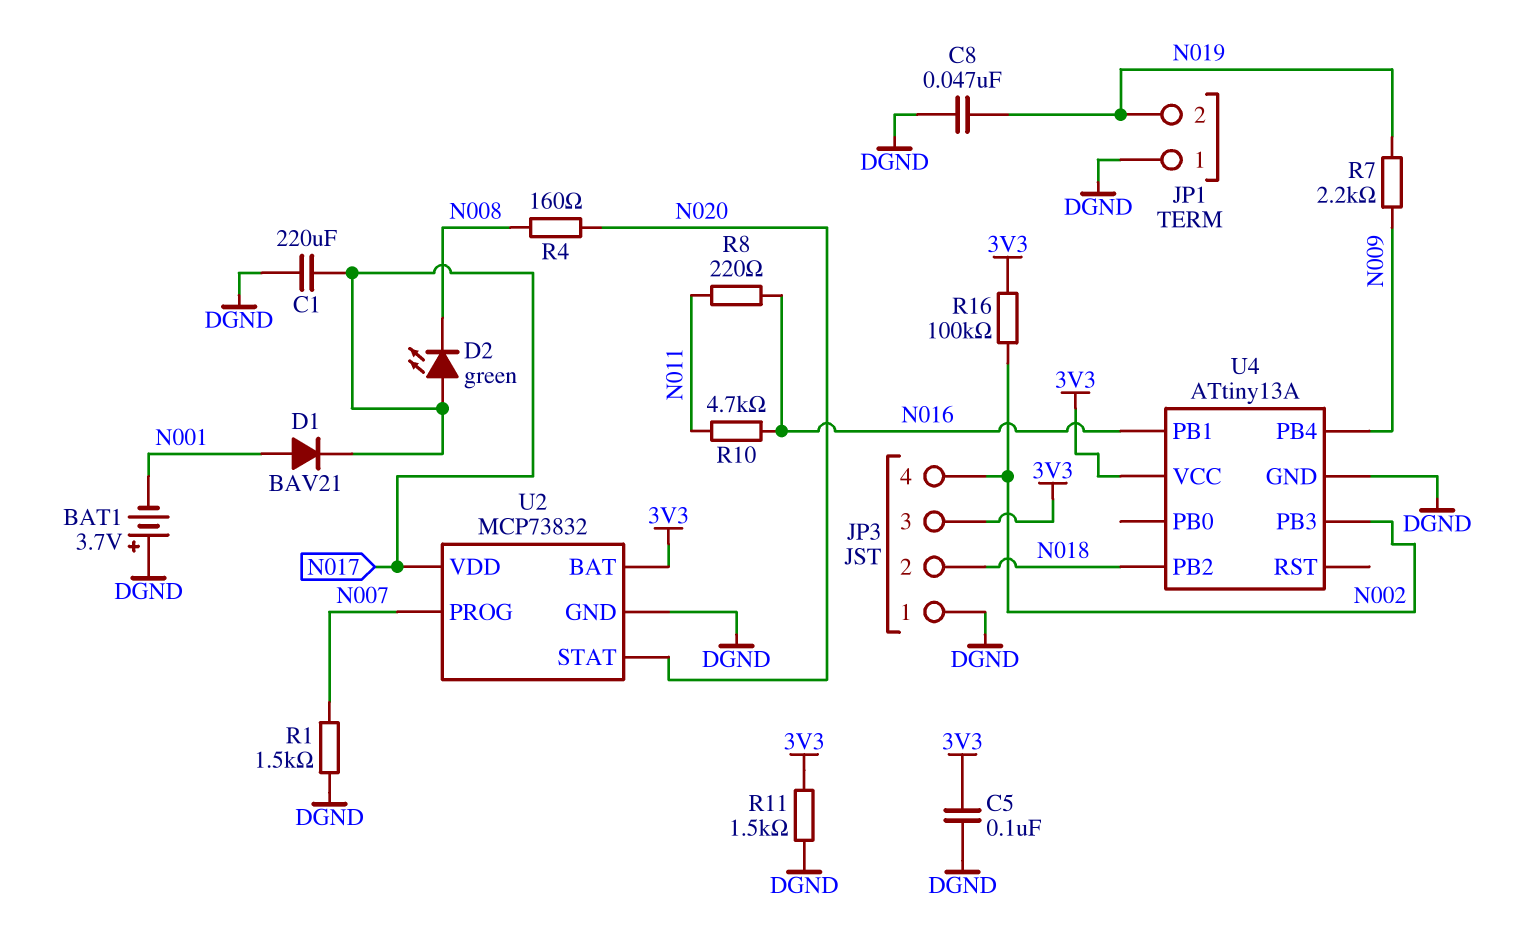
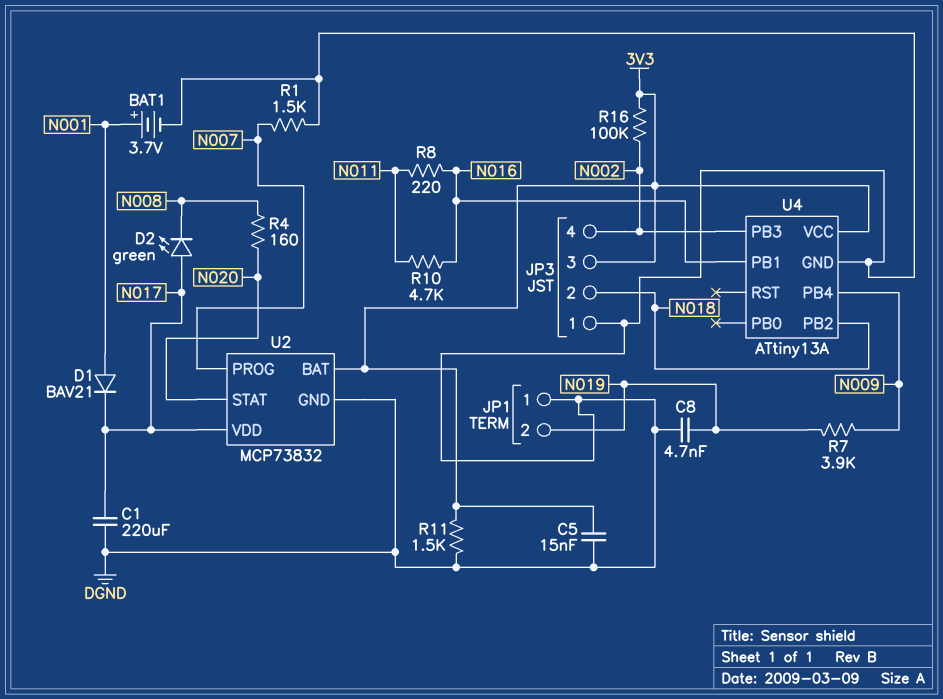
BAT1: 3.7V (plus DGND, minus N001) -> 3.7V (plus N001, minus DGND)
C5: 100nF (3V3, DGND) -> 15nF (3V3, DGND)
C8: 47nF (DGND, N019) -> 4.7nF (DGND, N019)
R7: 2.2k (N009, N019) -> 3.9k (N009, N019)

